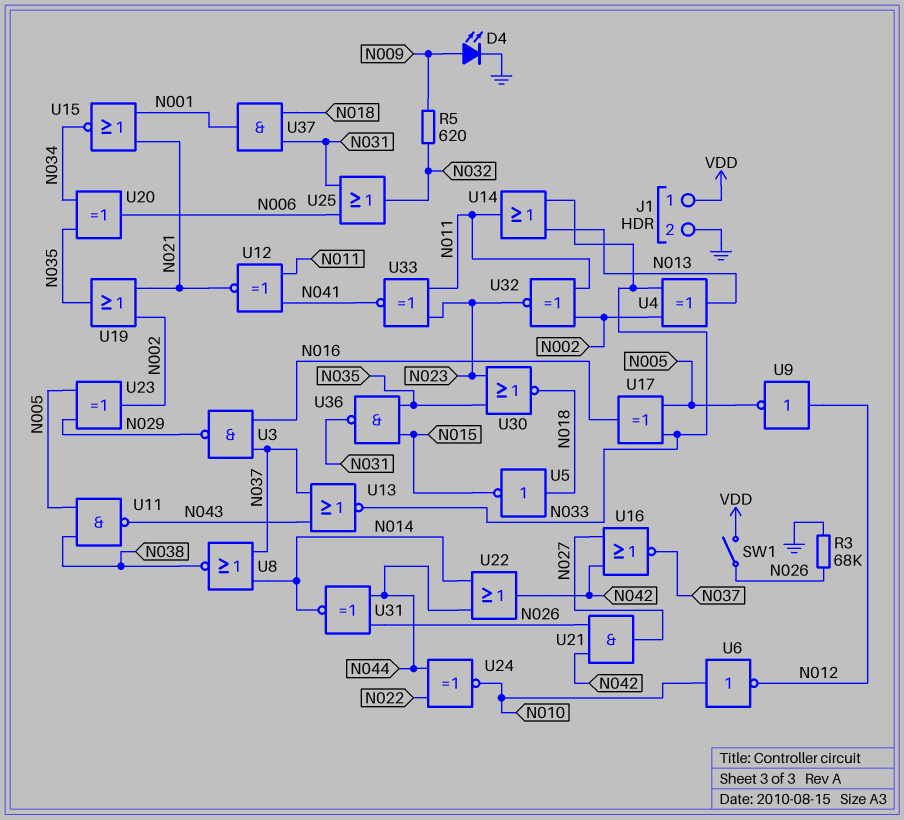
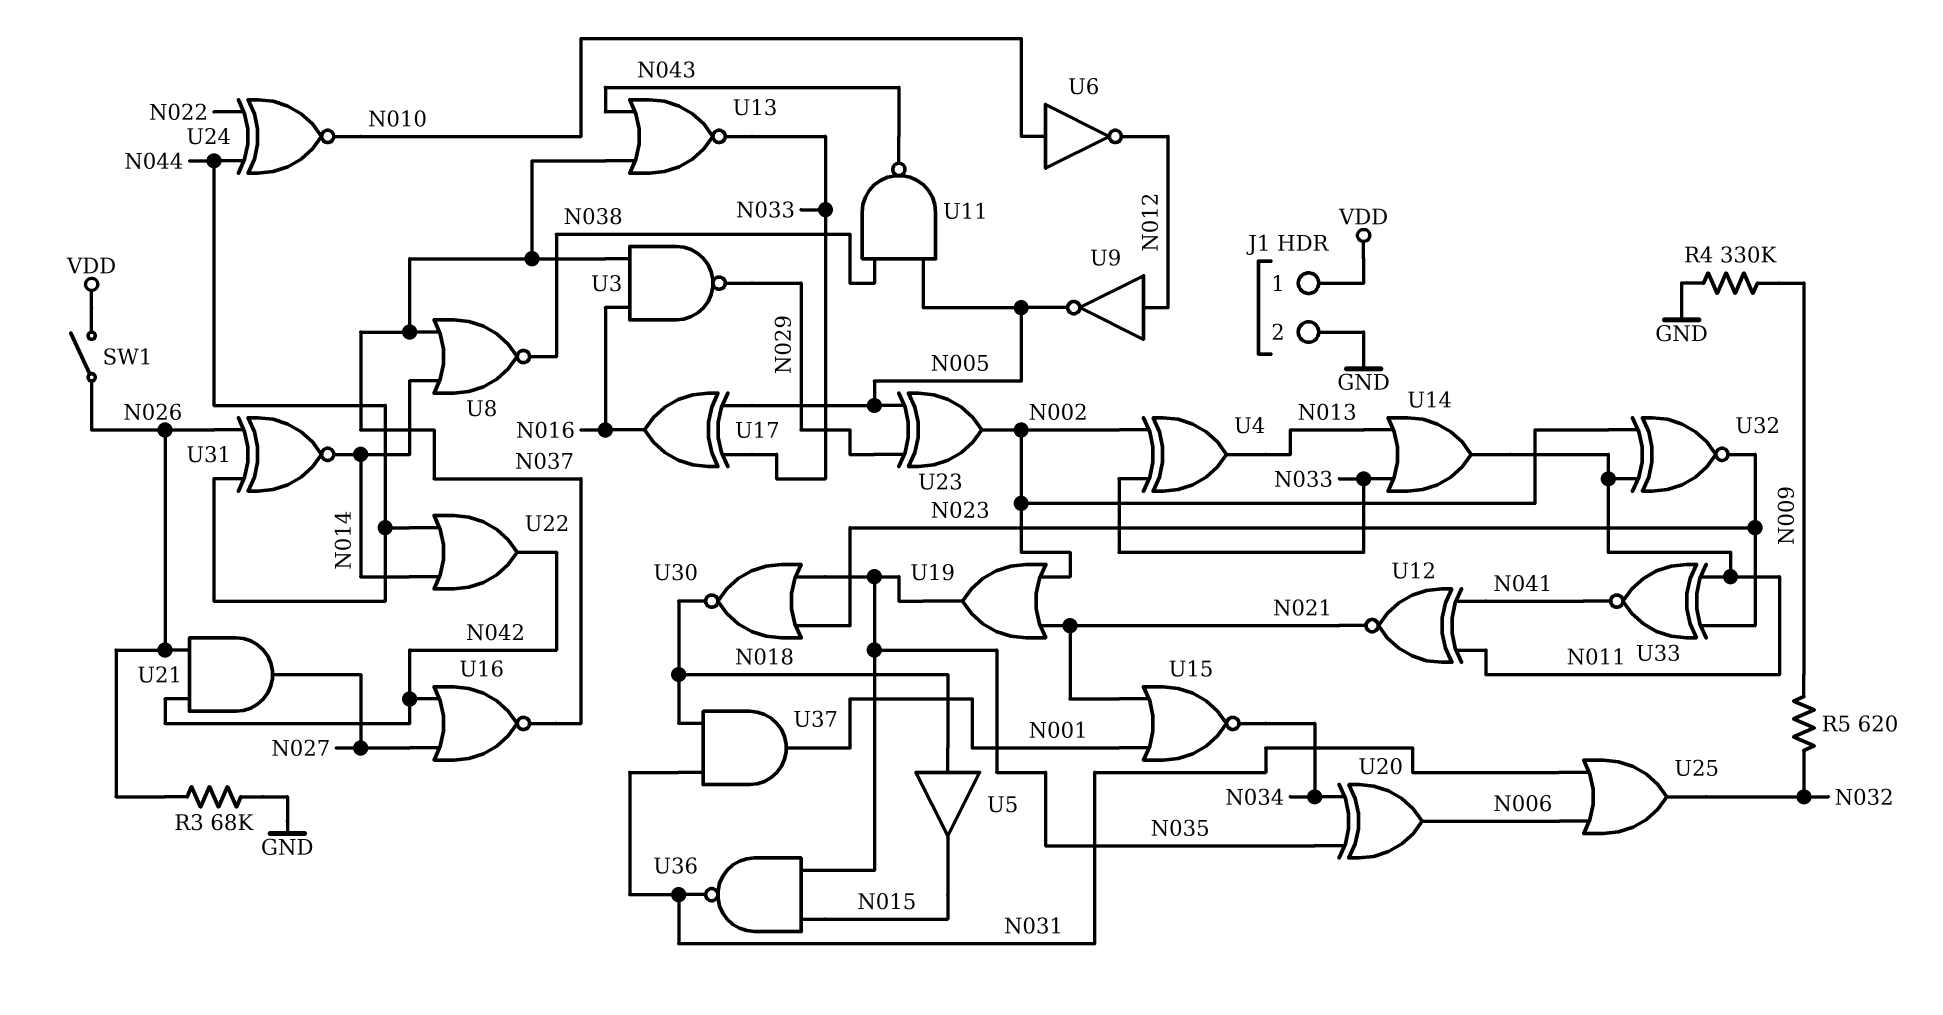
D4: LED (A N009, K GND) -> none
R4: none -> 330k (GND, N009)
U5: NOT (in N018, out N015) -> buffer (in N018, out N015)

